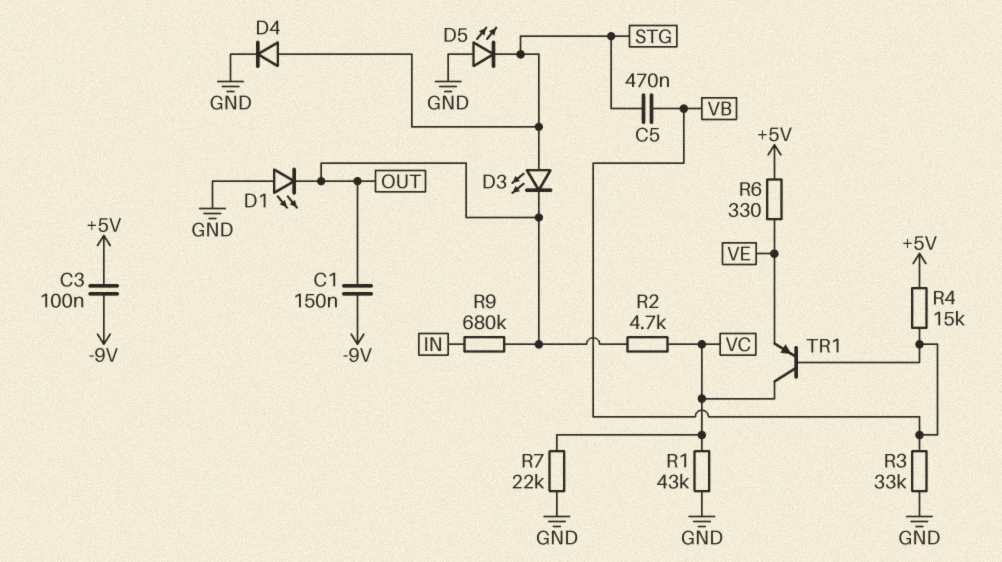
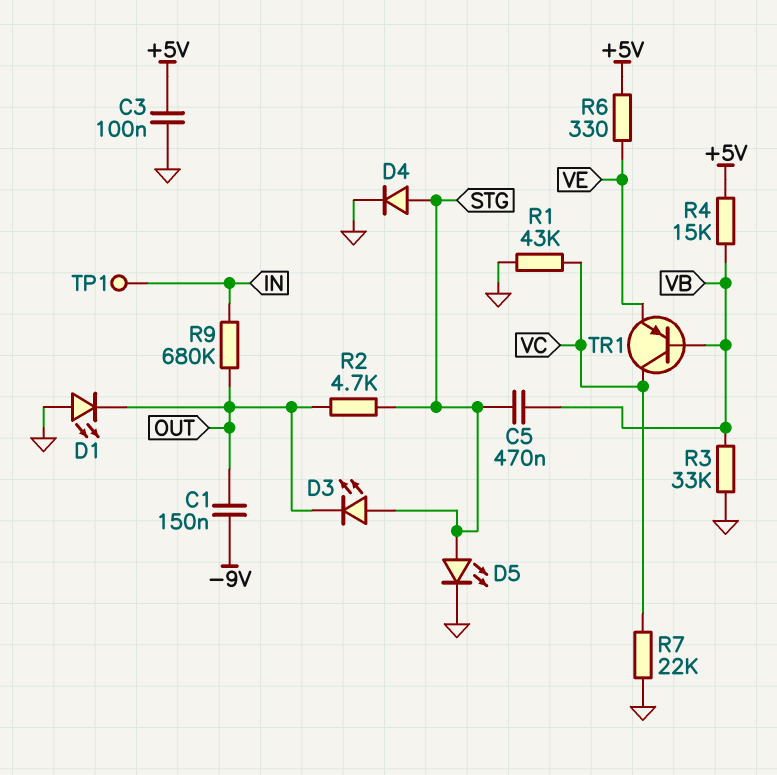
C3: 100nF (+5V, -9V) -> 100nF (+5V, GND)
D5: LED (A GND, K STG) -> LED (A STG, K GND)
R2: 4.7k (OUT, VC) -> 4.7k (OUT, STG)
TP1: none -> test point (IN)

